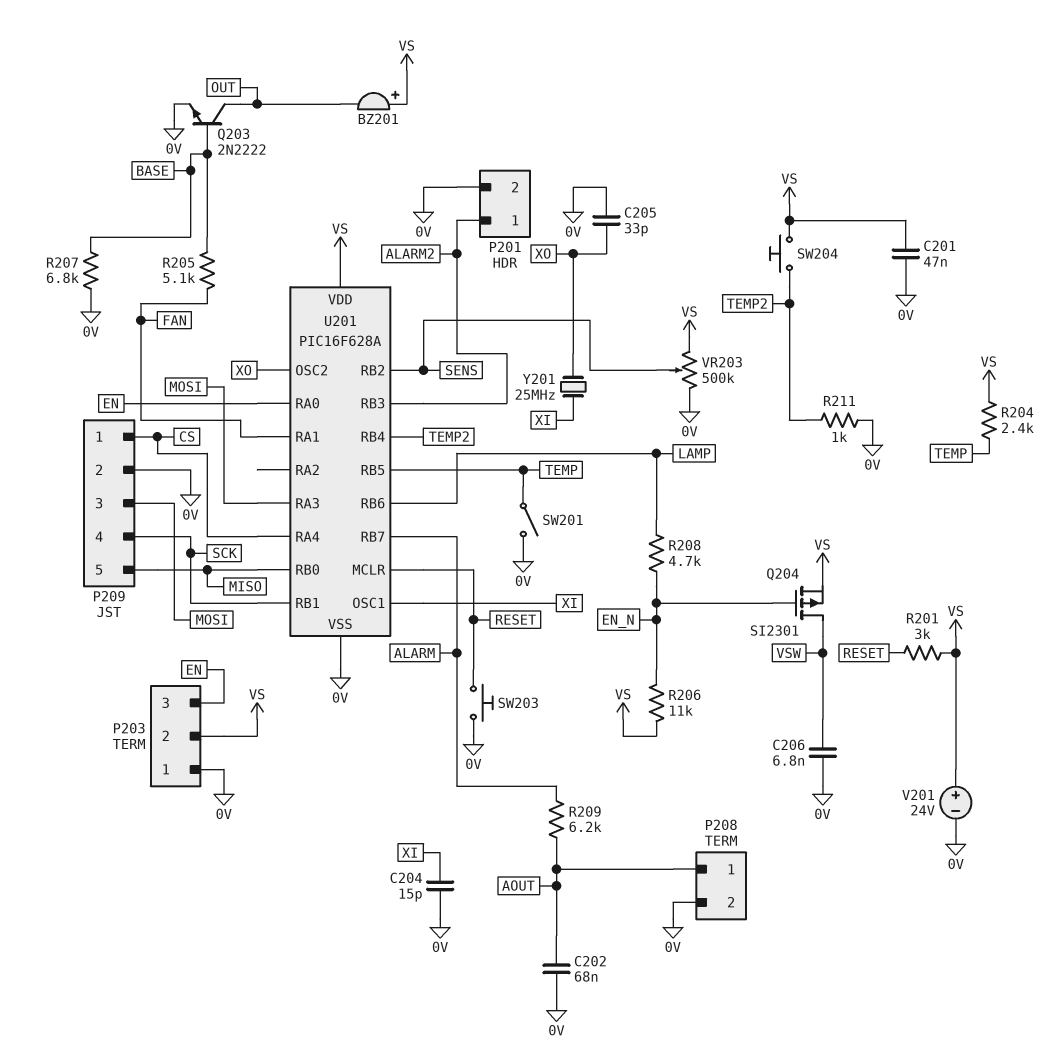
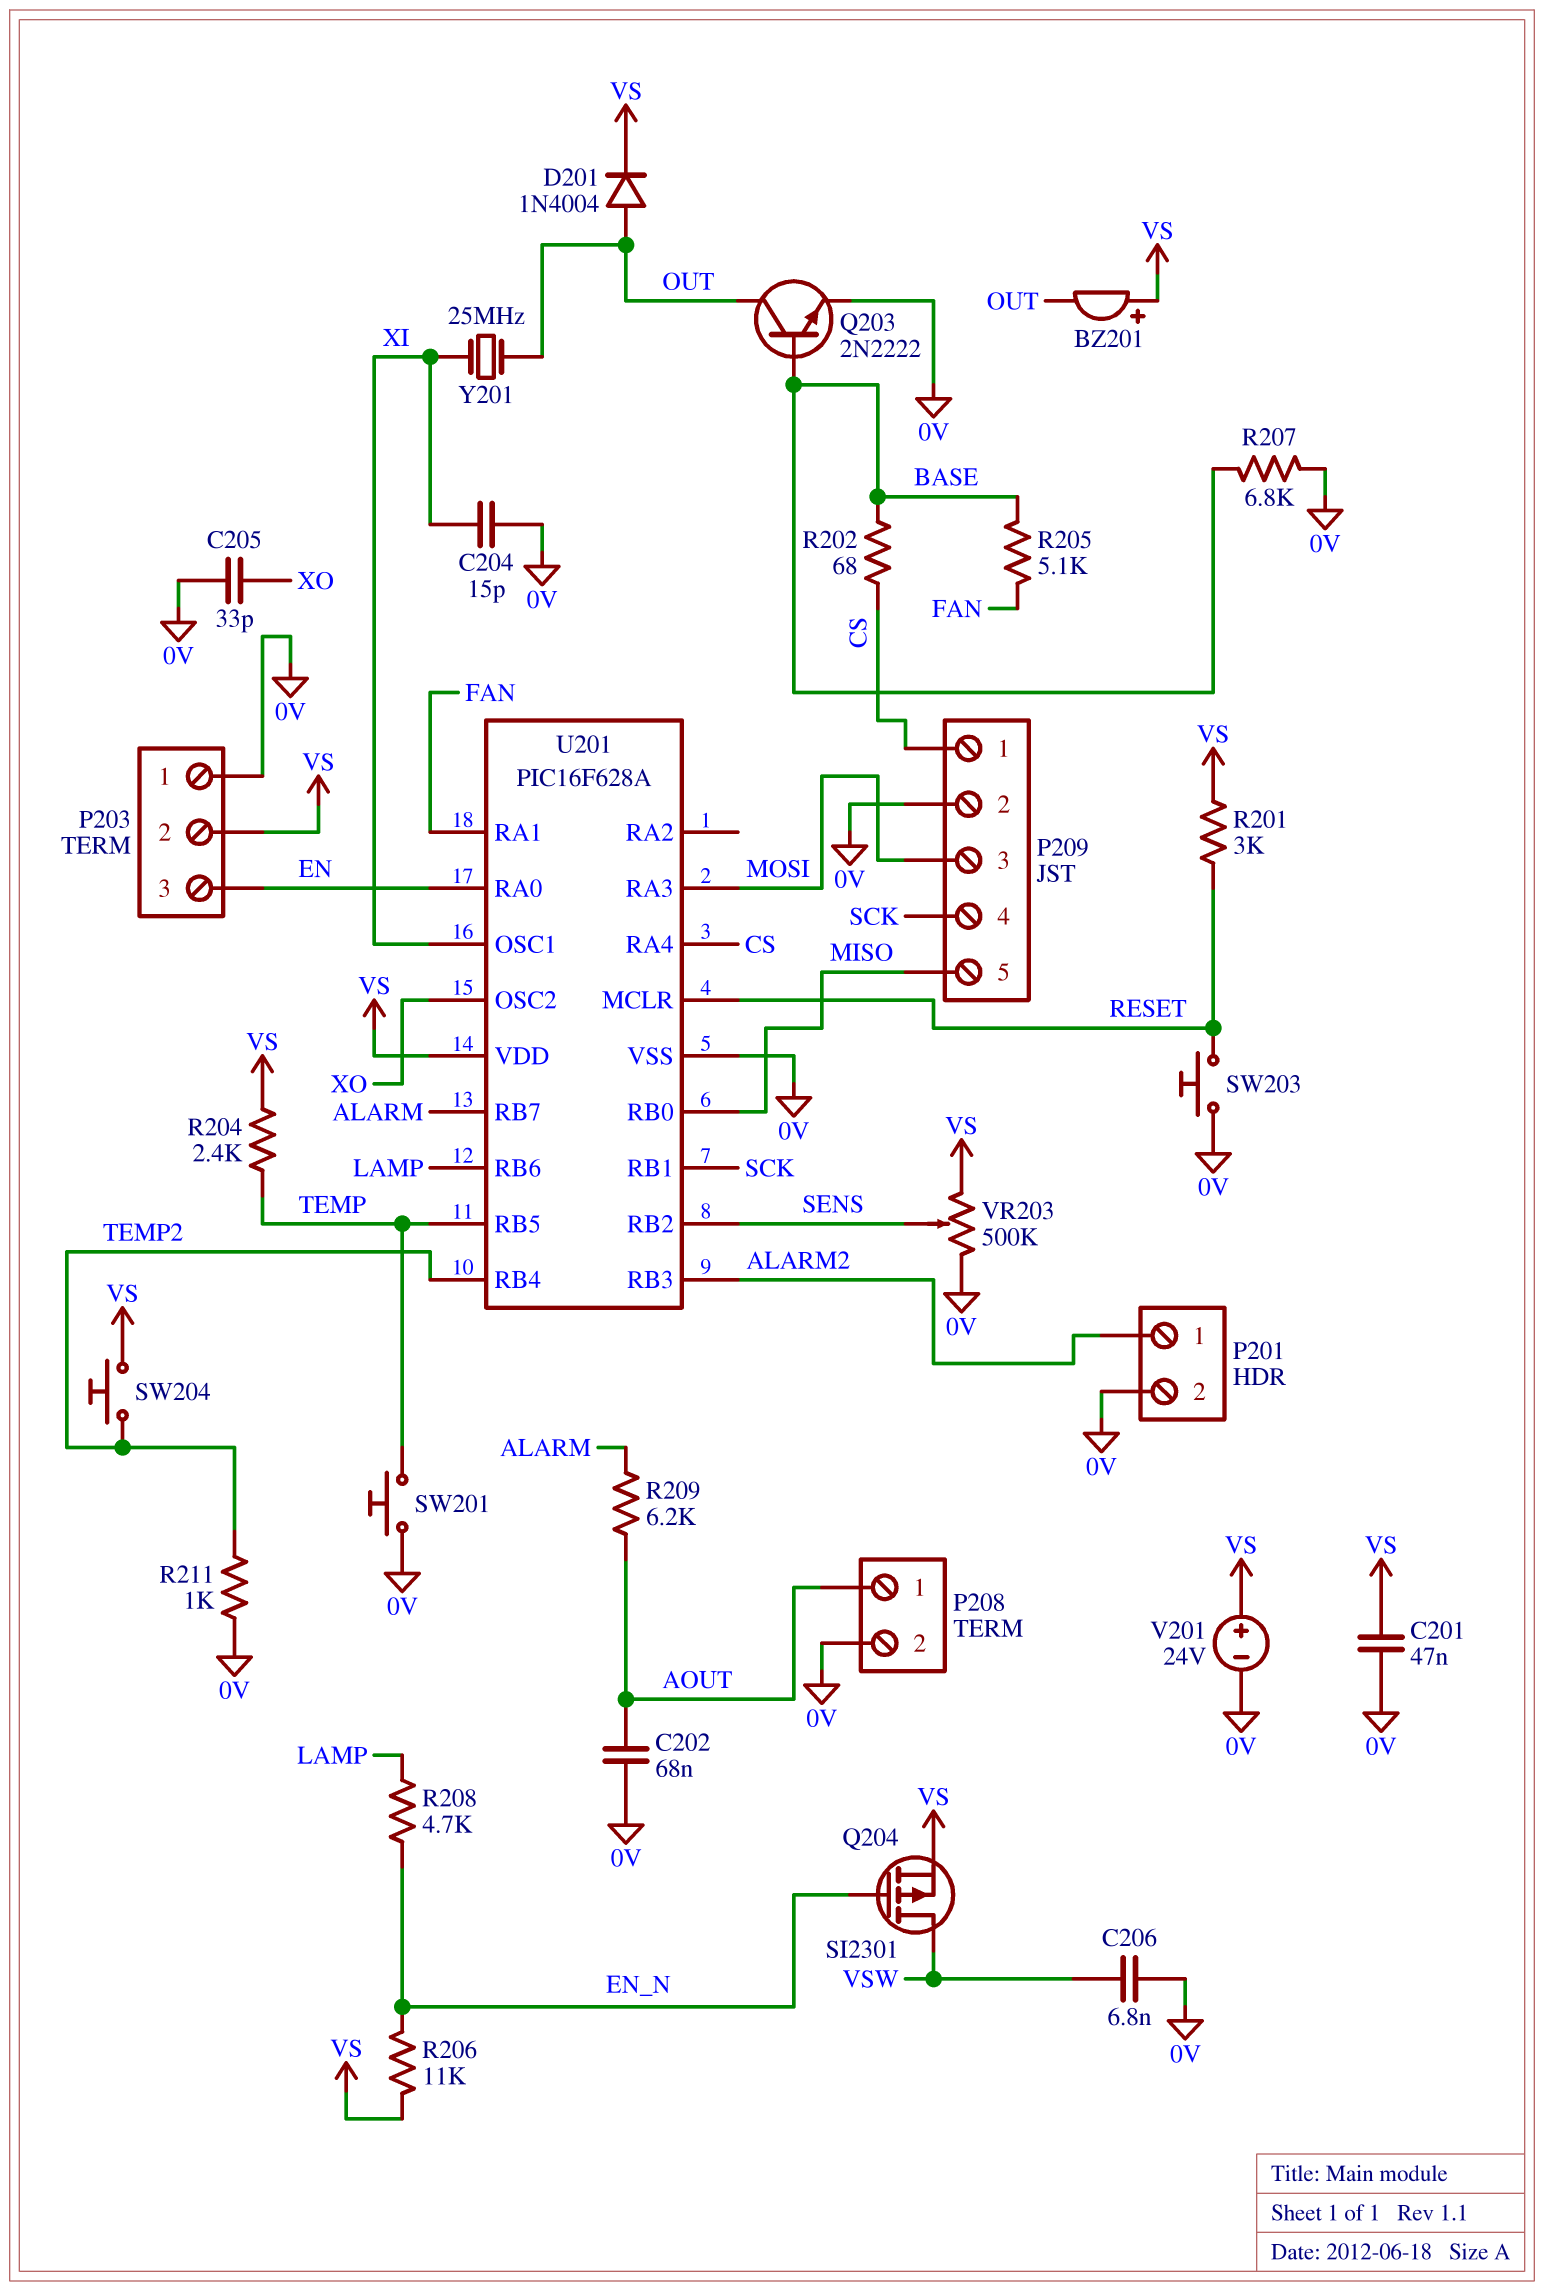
D201: none -> diode 1N4004 (A OUT, K VS)
R202: none -> 68 (BASE, CS)
SW201: switch (0V, TEMP) -> button (0V, TEMP)
Y201: 25MHz (XI, XO) -> 25MHz (OUT, XI)

